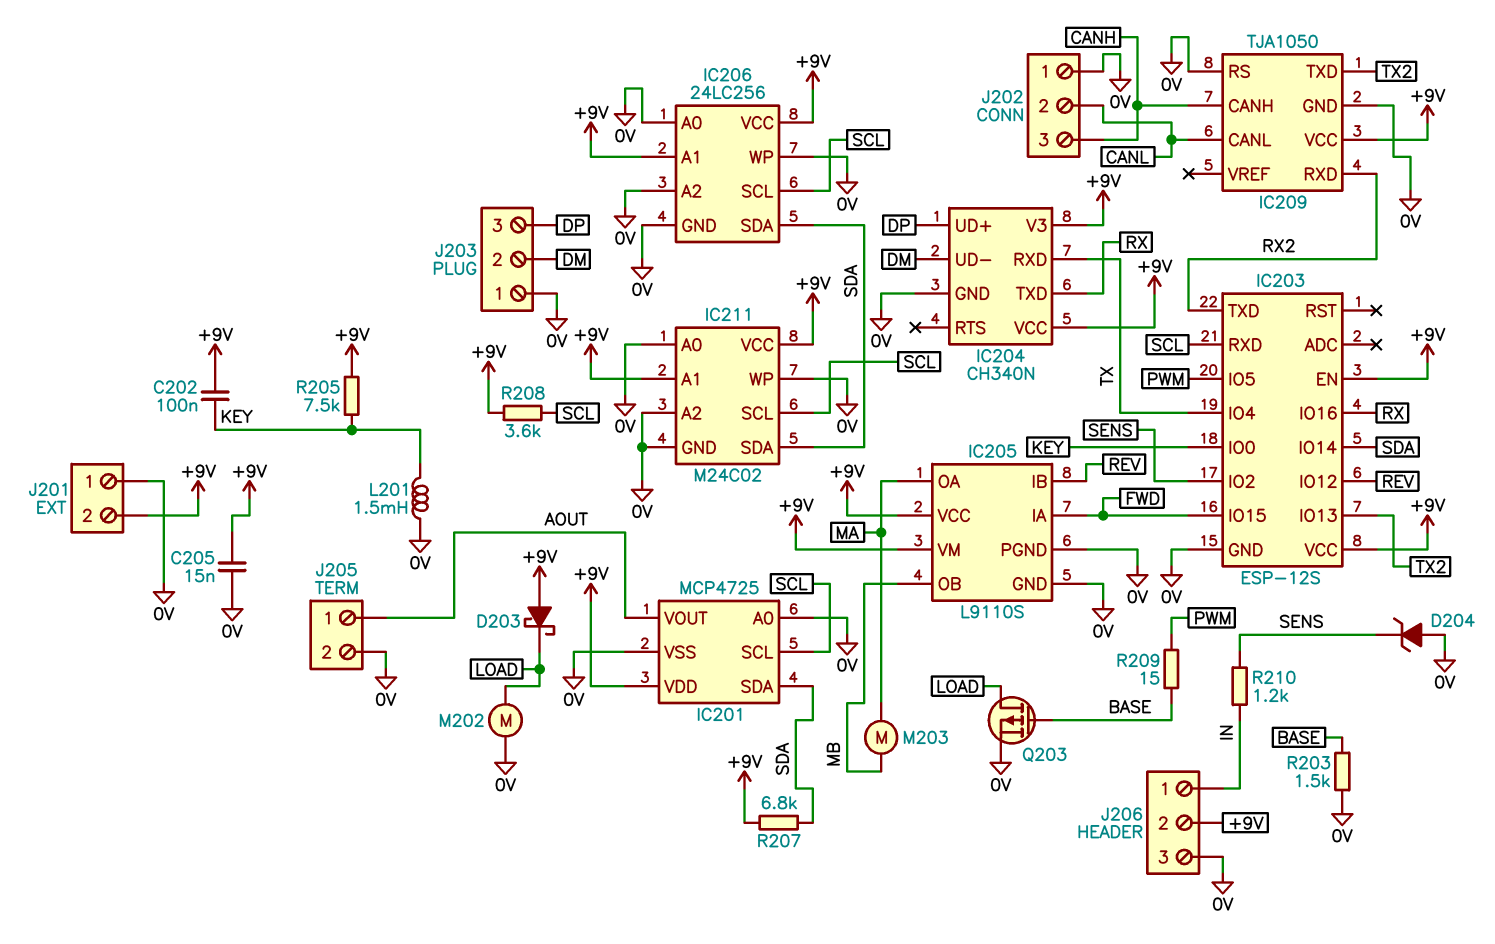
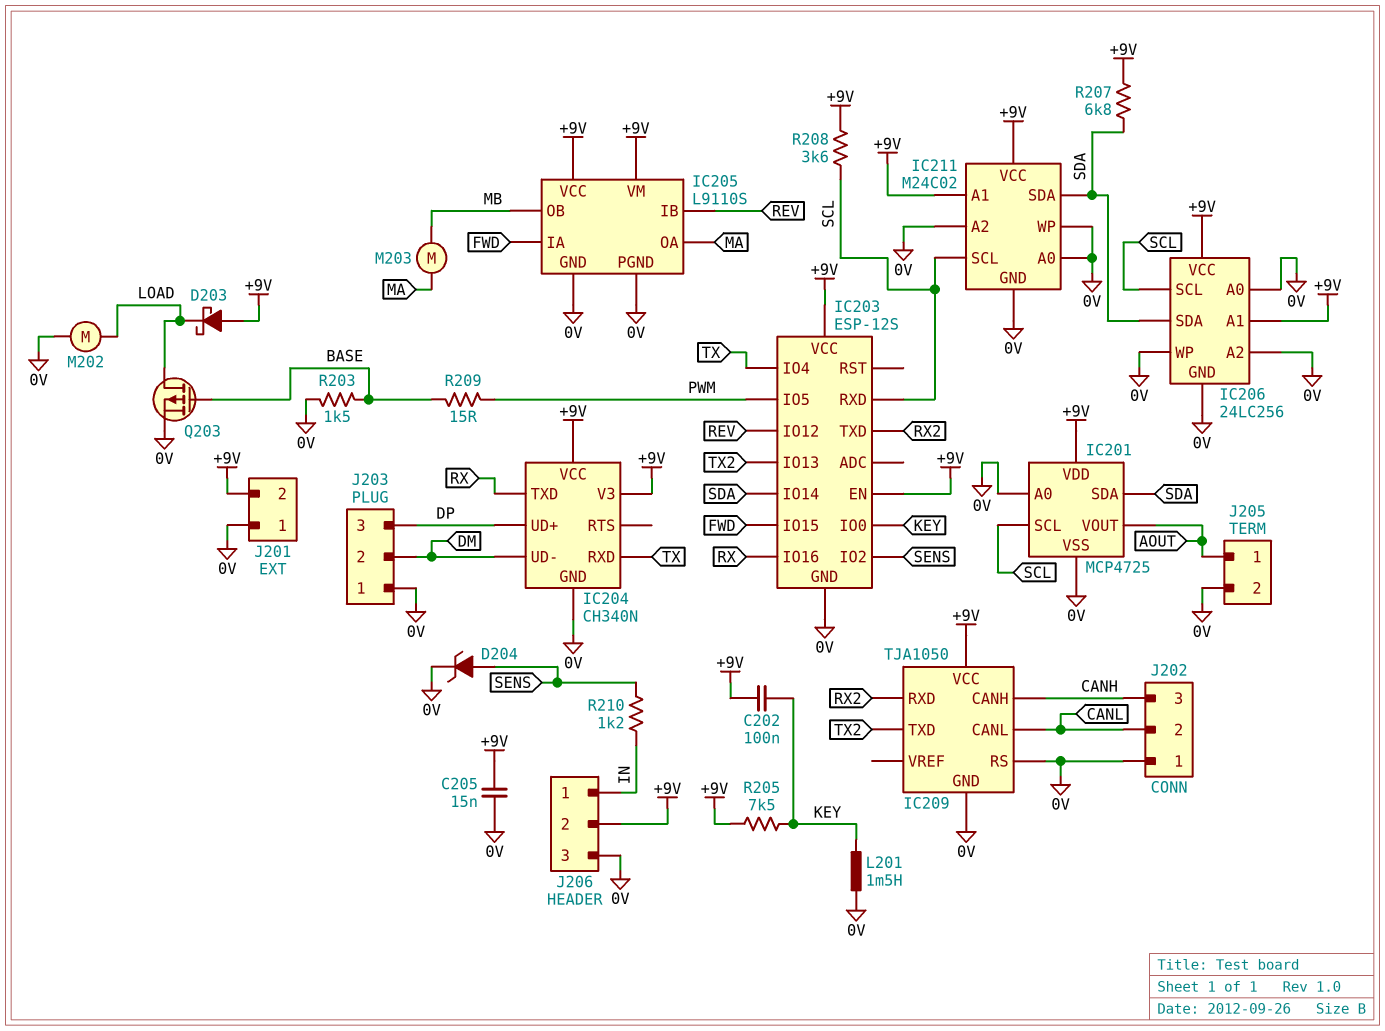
D204: zener (A 0V, K SENS) -> zener (A SENS, K 0V)

